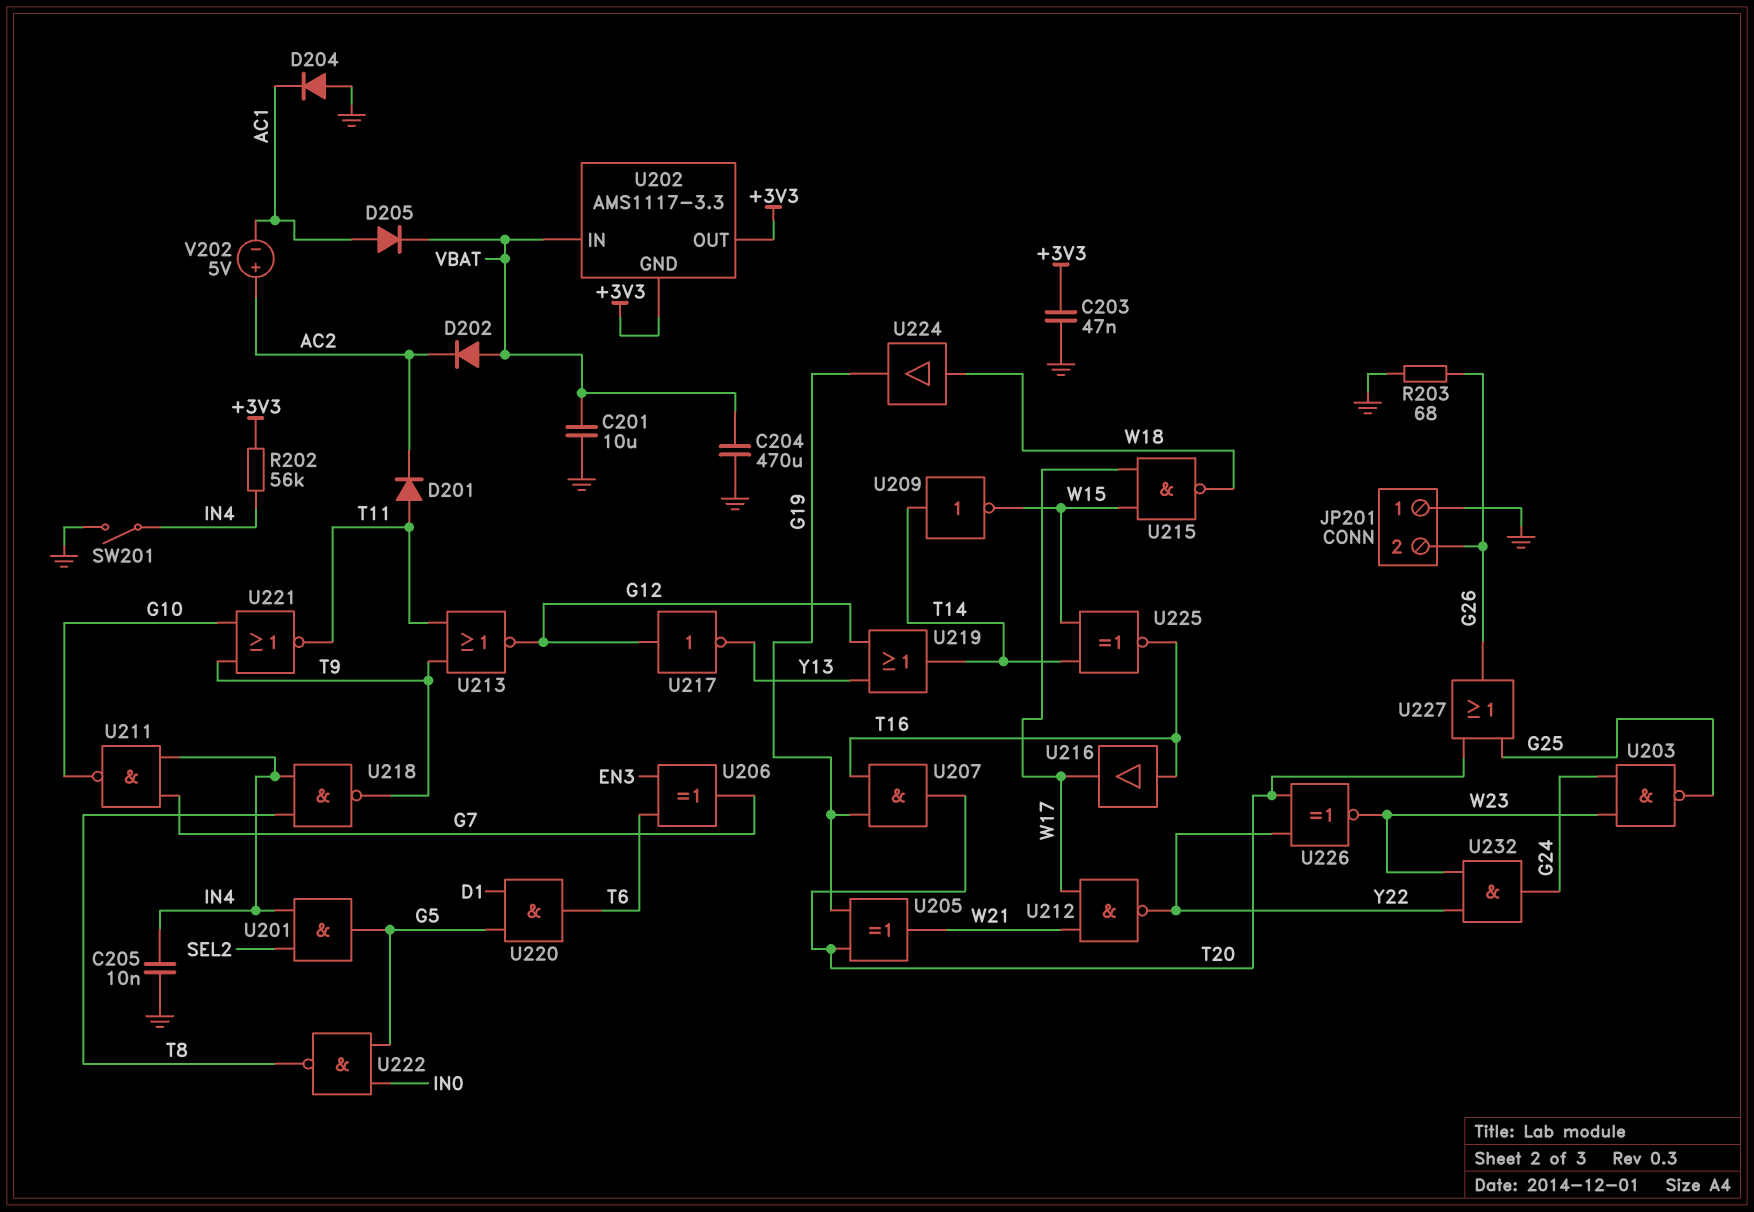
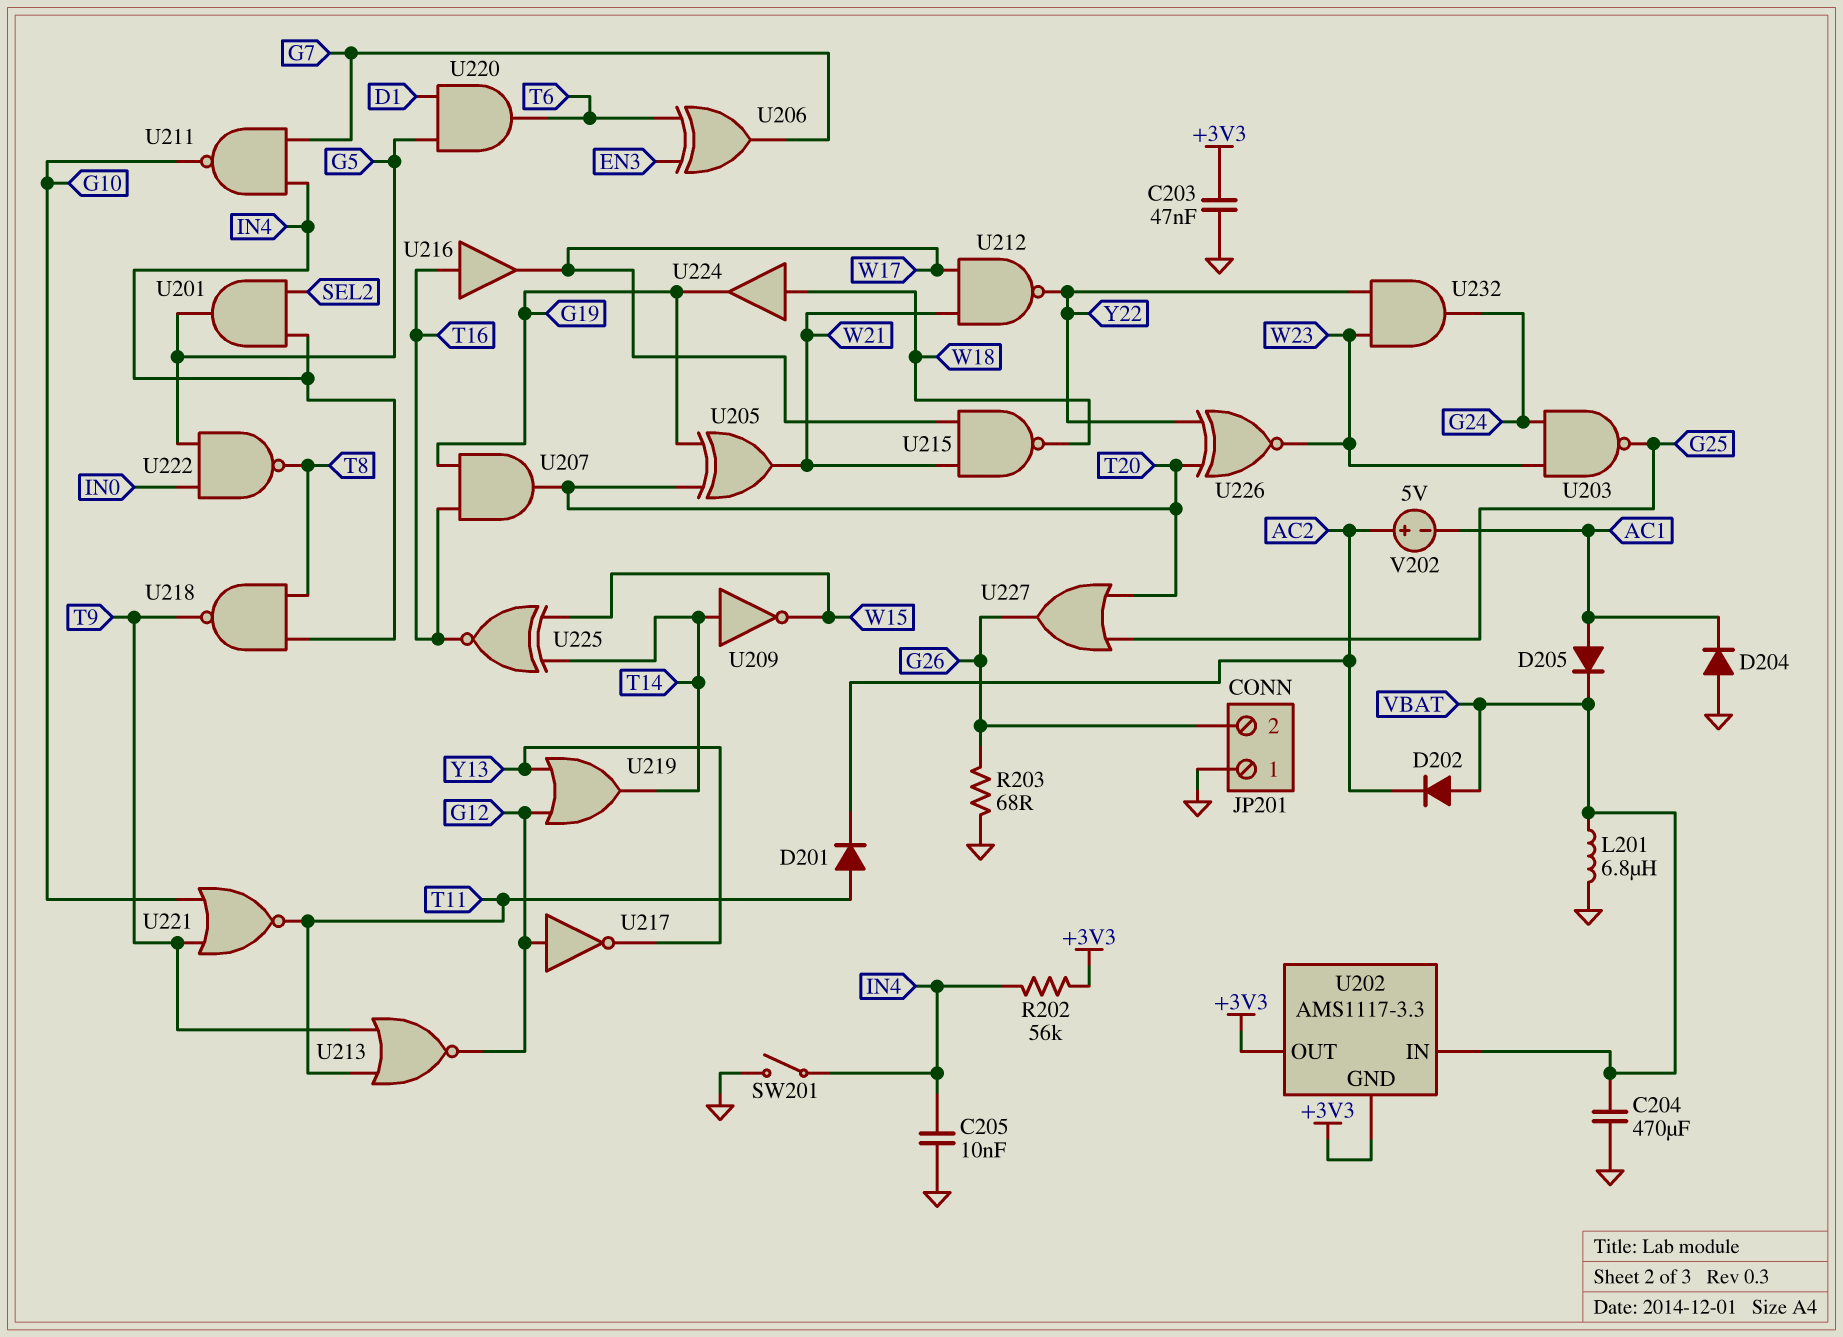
C201: 10uF (GND, VBAT) -> none
L201: none -> 6.8uH (GND, VBAT)
U215: NAND (in W15, in W17, out W18) -> NAND (in W17, in W21, out W18)

